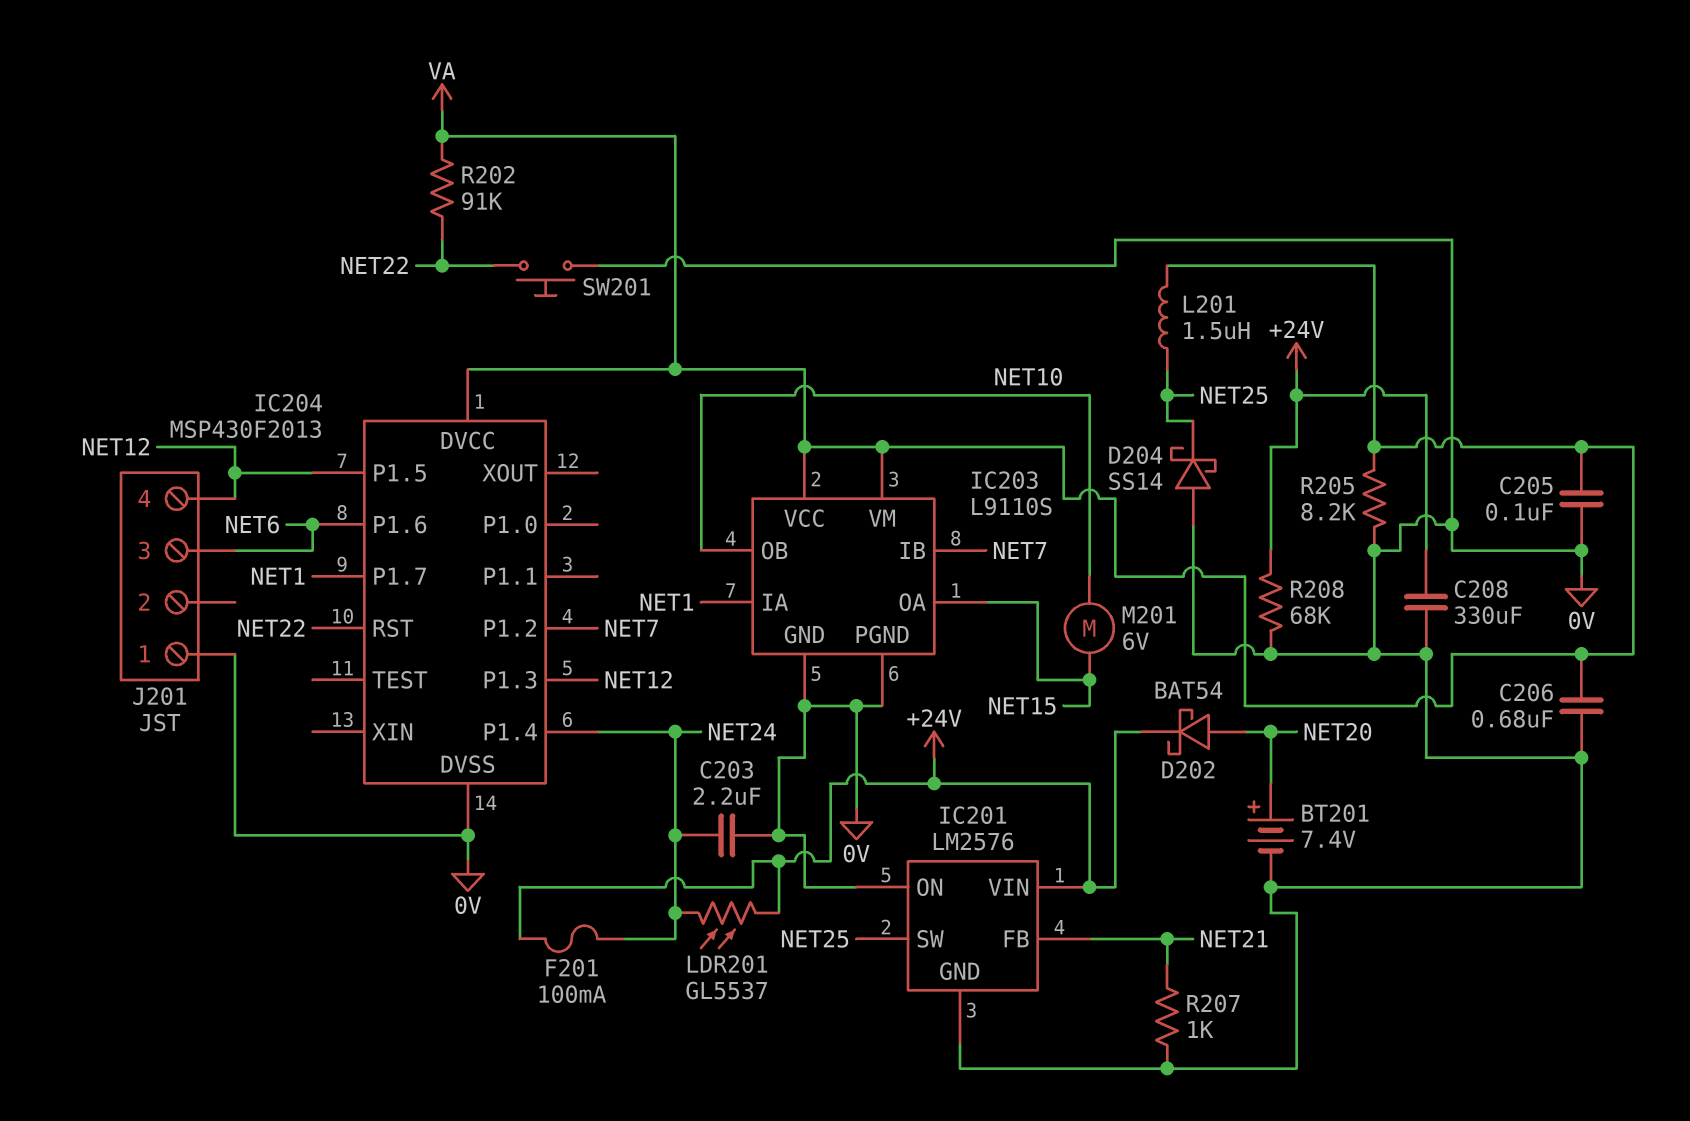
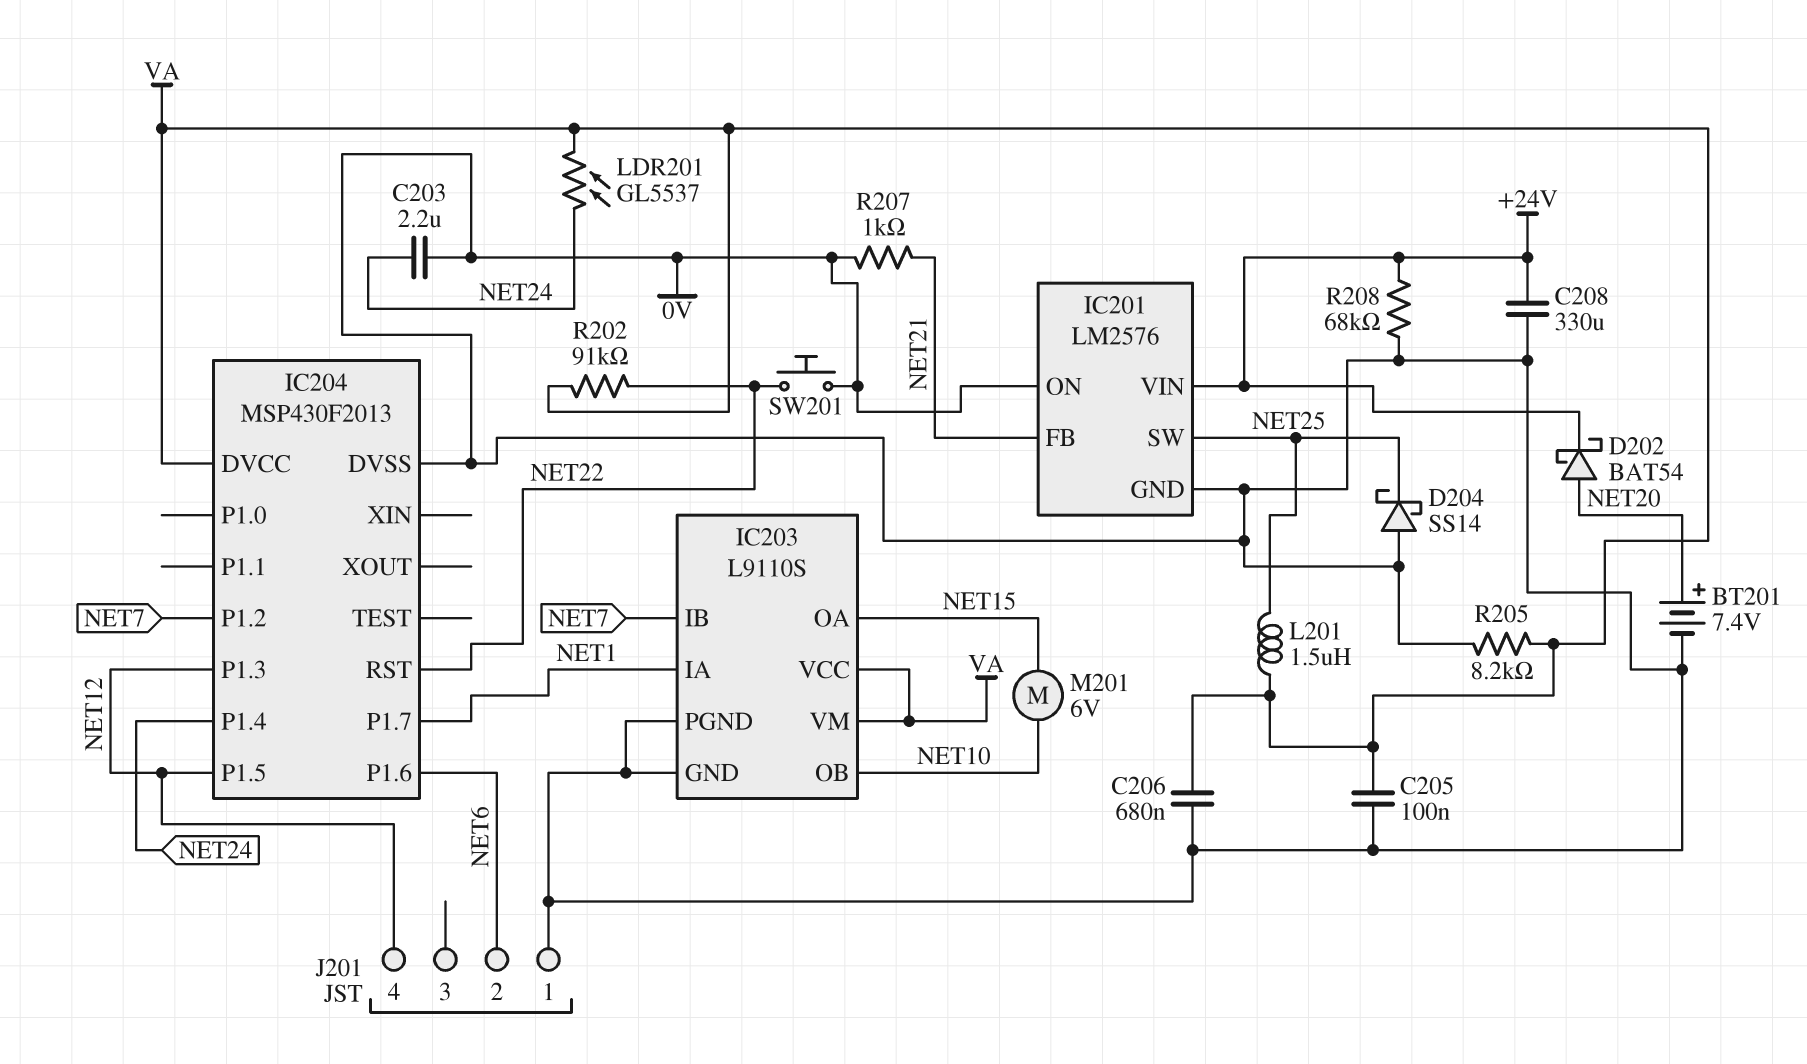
F201: 100mA (+24V, NET24) -> none
J201 pin 2: none -> NET6
J201 pin 3: NET6 -> none
LDR201: GL5537 (+24V, NET24) -> GL5537 (NET24, VA)

